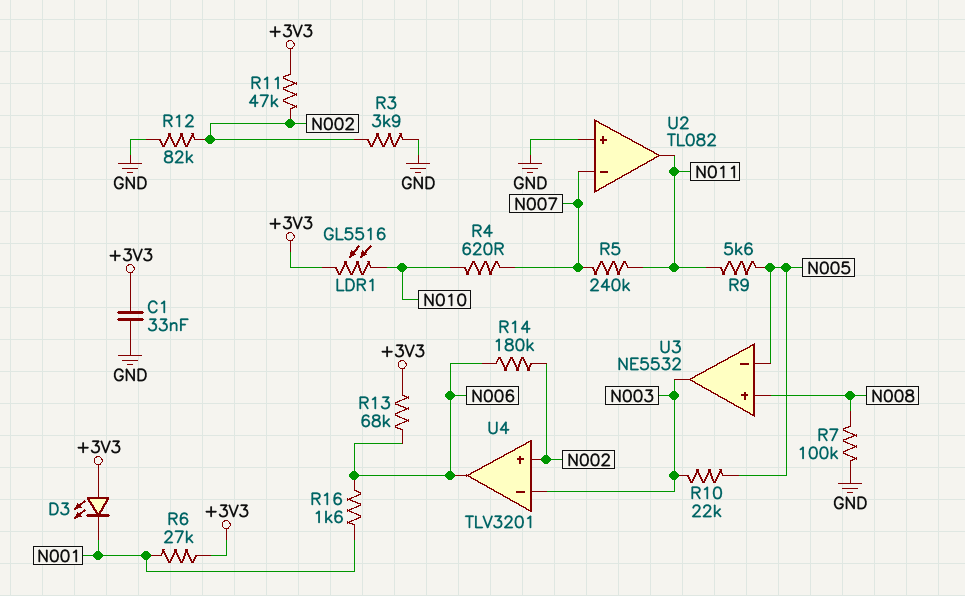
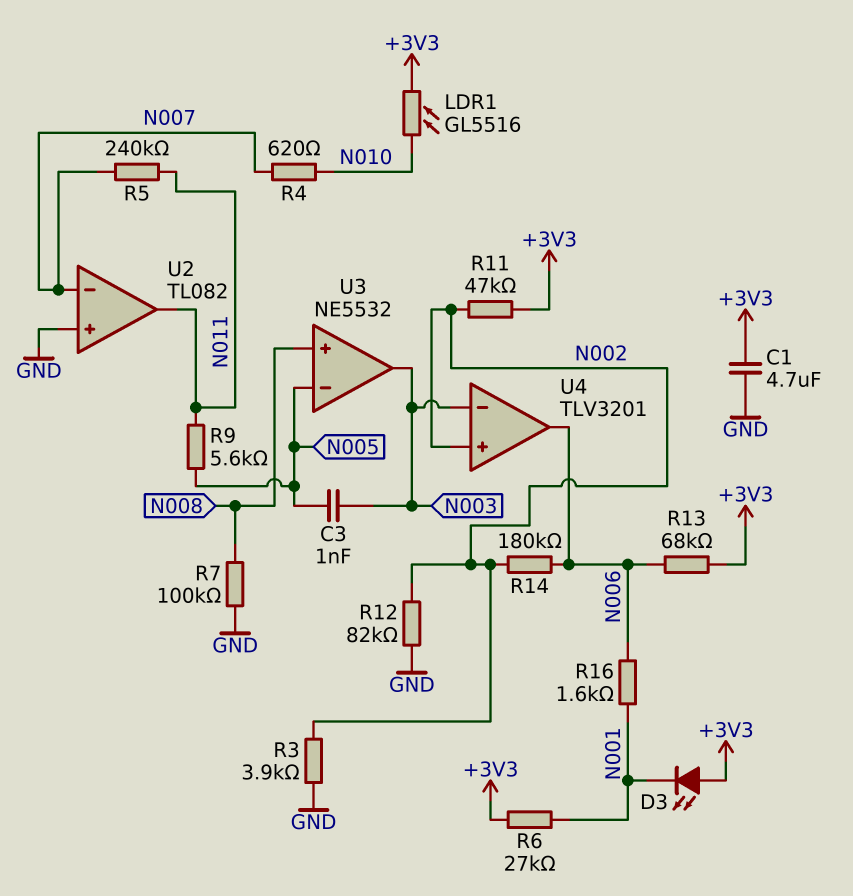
C1: 33nF (+3V3, GND) -> 4.7uF (+3V3, GND)
C3: none -> 1nF (N003, N005)
R10: 22k (N003, N005) -> none

